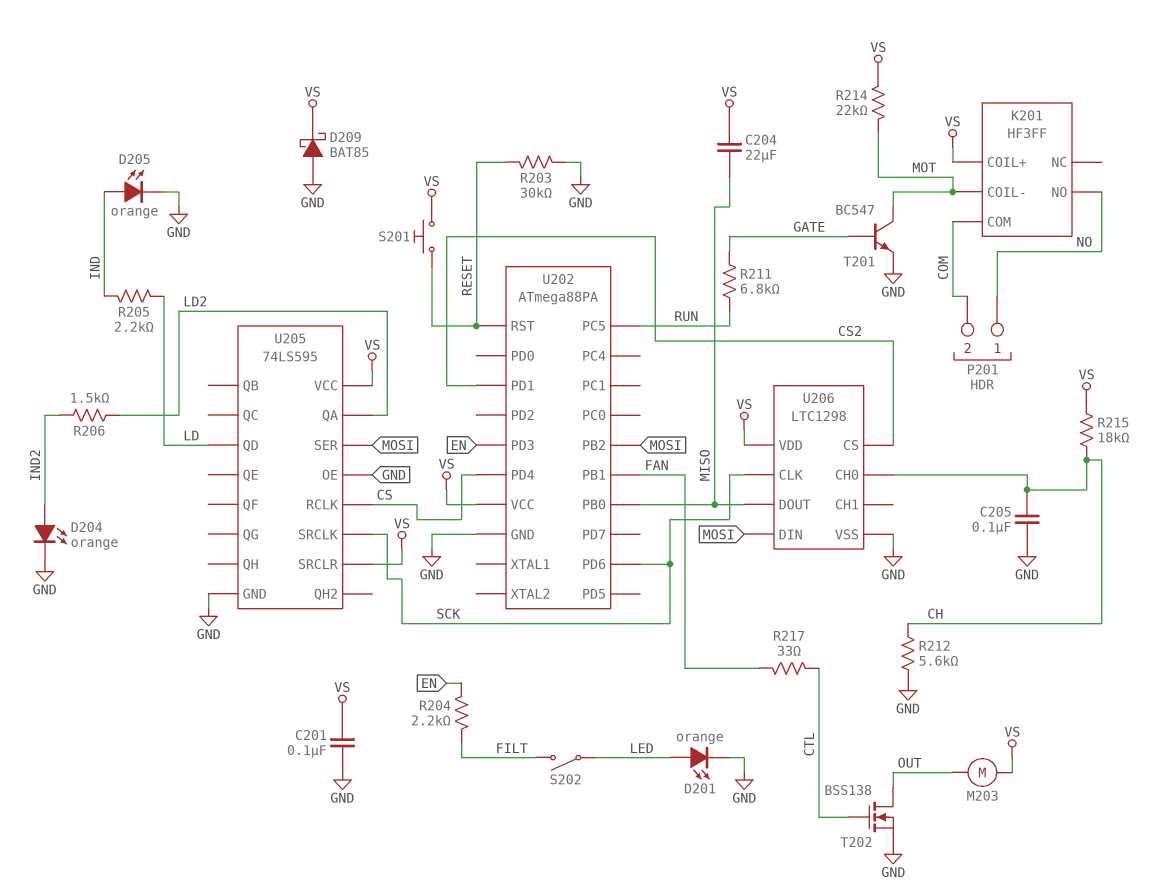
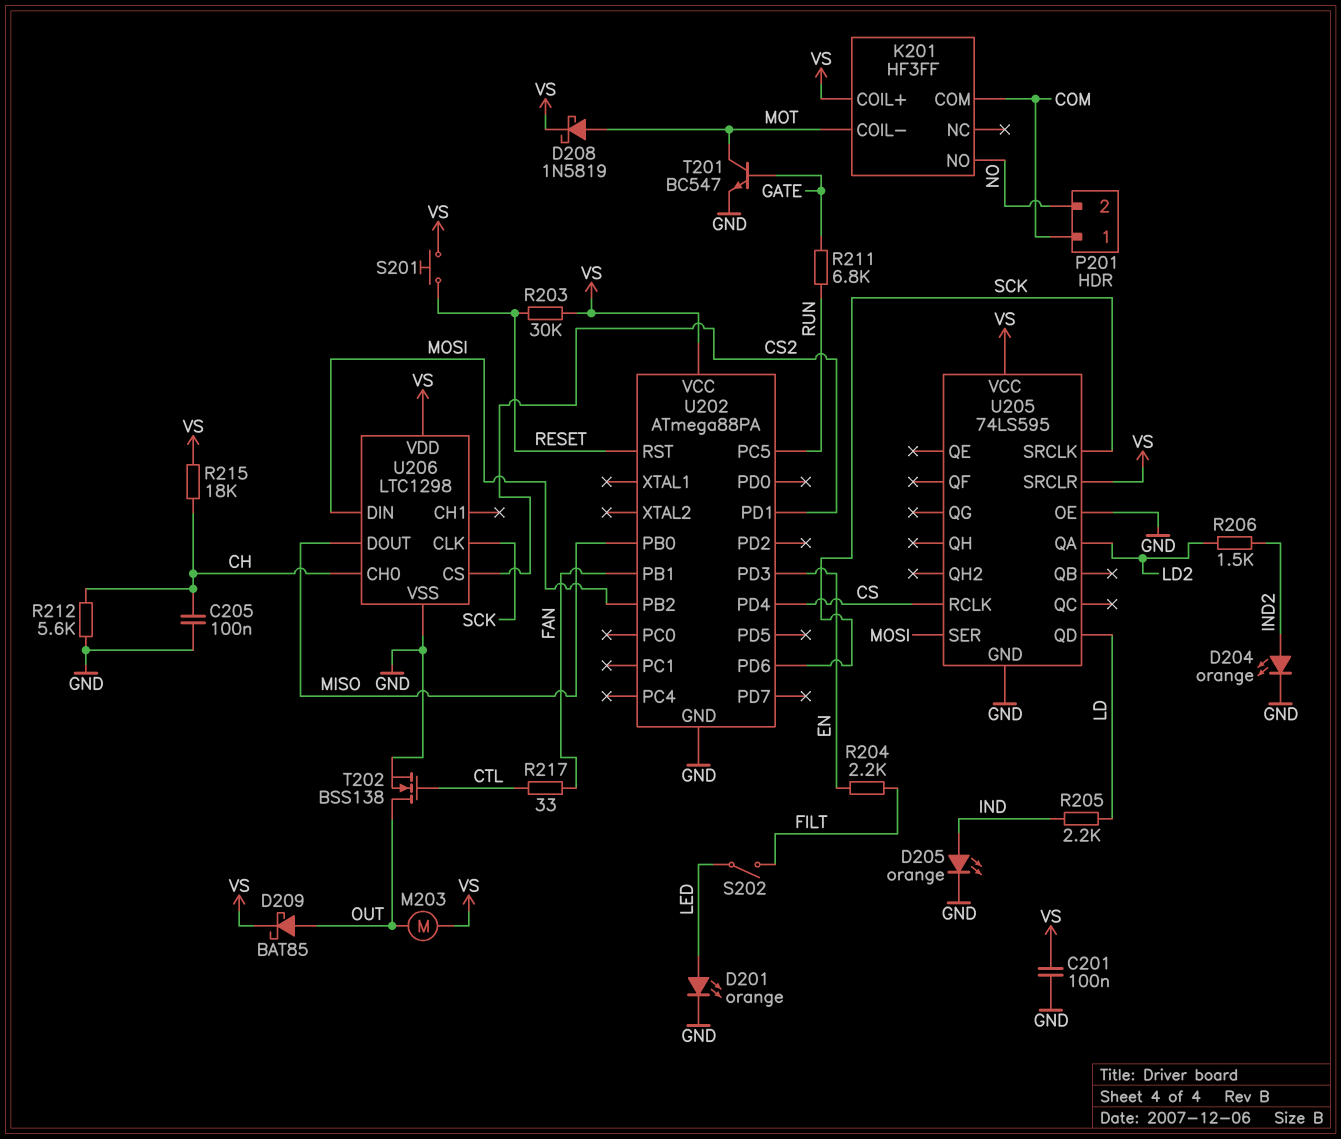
C204: 22uF (MISO, VS) -> none
D208: none -> schottky 1N5819 (A MOT, K VS)
D209: schottky BAT85 (A GND, K VS) -> schottky BAT85 (A OUT, K VS)
P201 pin 1: NO -> COM
P201 pin 2: COM -> NO
R203: 30k (GND, RESET) -> 30k (RESET, VS)
R214: 22k (MOT, VS) -> none

